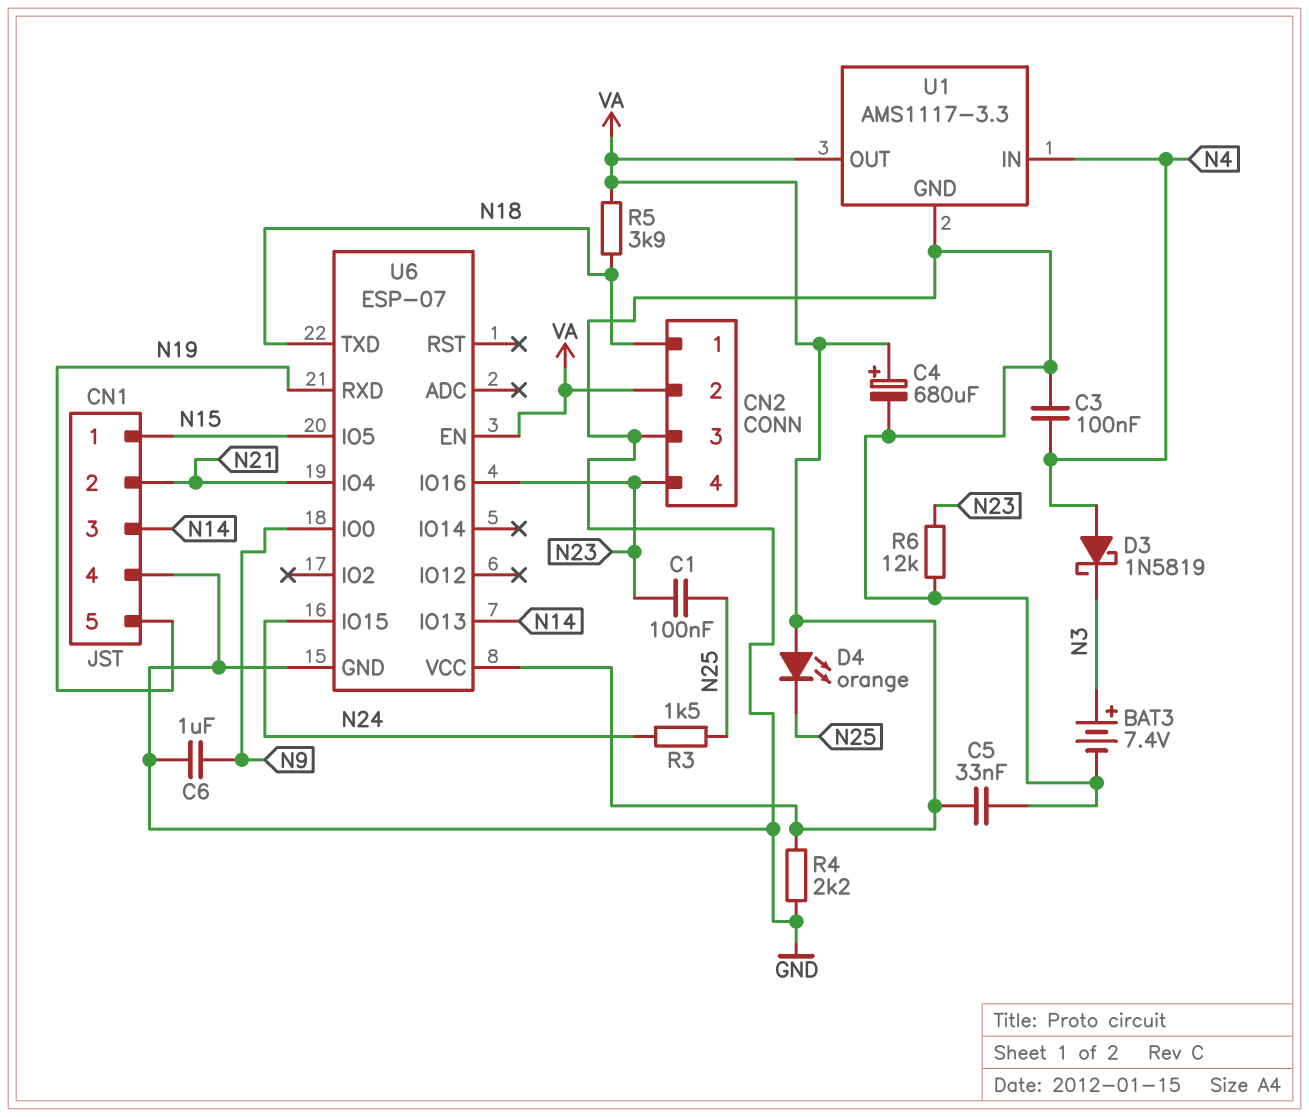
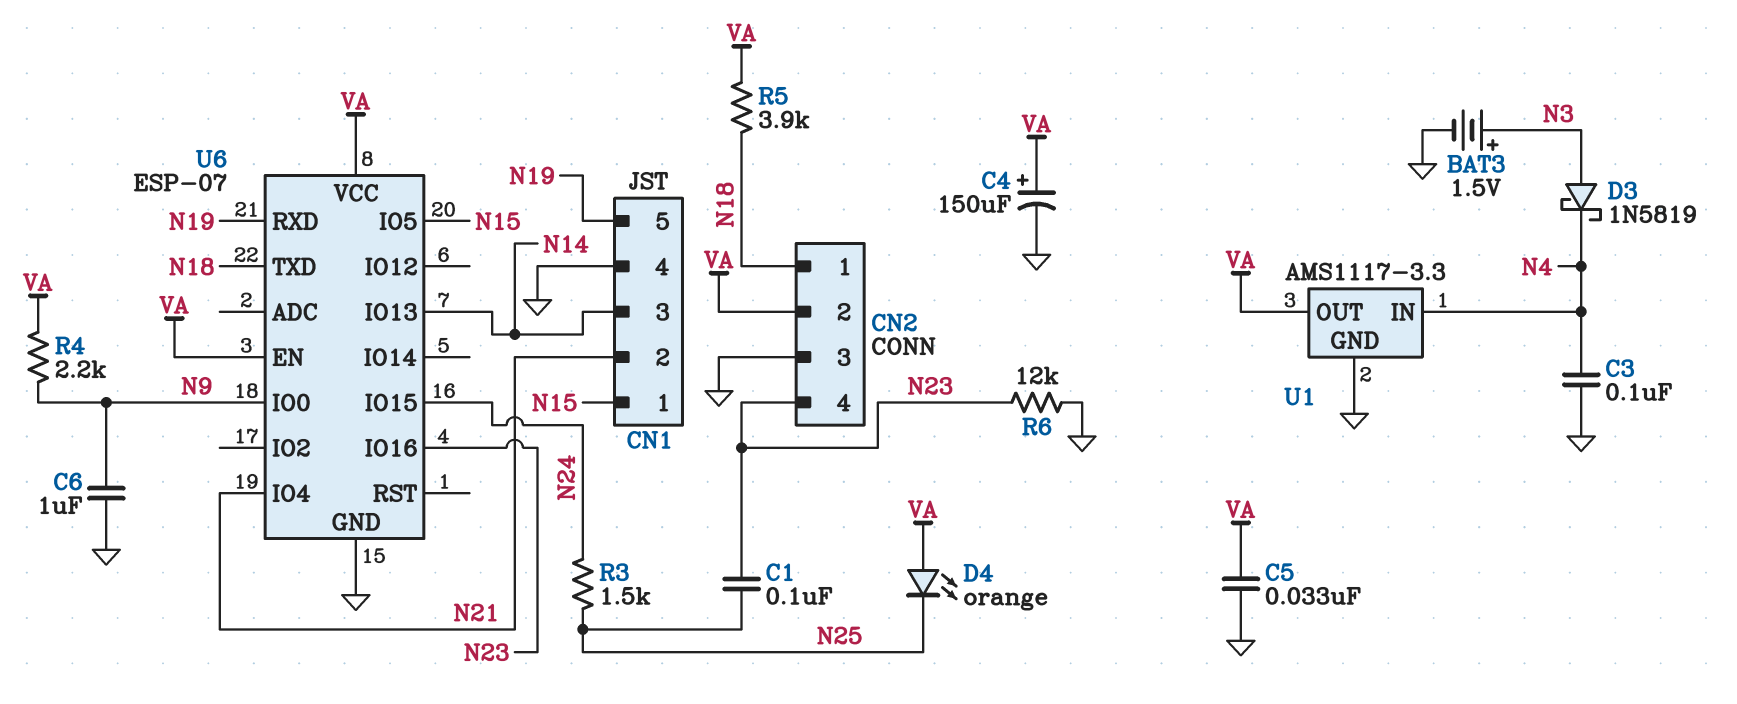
BAT3: 7.4V (plus N3, minus GND) -> 1.5V (plus N3, minus GND)
C4: 680uF (plus VA, minus GND) -> 150uF (plus VA, minus GND)
D3: schottky 1N5819 (A N4, K N3) -> schottky 1N5819 (A N3, K N4)
R4: 2.2k (GND, VA) -> 2.2k (N9, VA)

